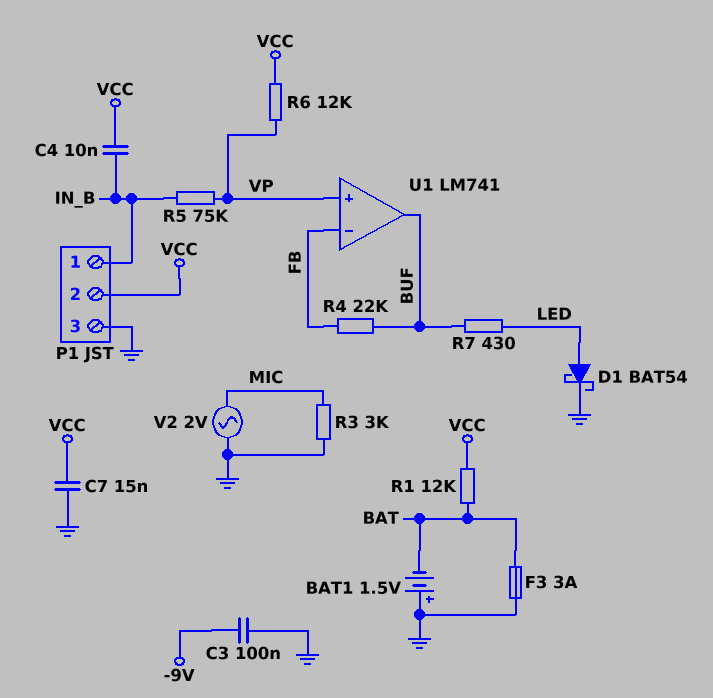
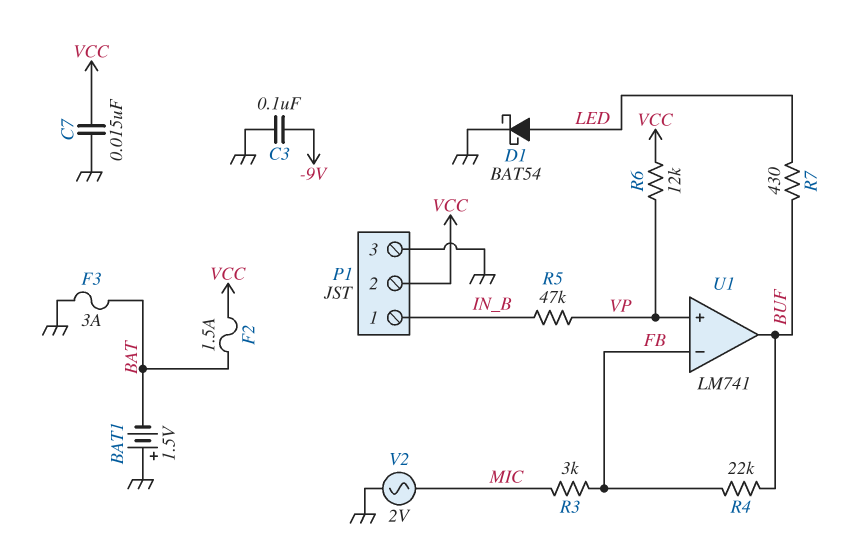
C4: 10nF (IN_B, VCC) -> none
F2: none -> 1.5A (BAT, VCC)
R1: 12k (BAT, VCC) -> none
R3: 3k (GND, MIC) -> 3k (FB, MIC)
R5: 75k (IN_B, VP) -> 47k (IN_B, VP)

